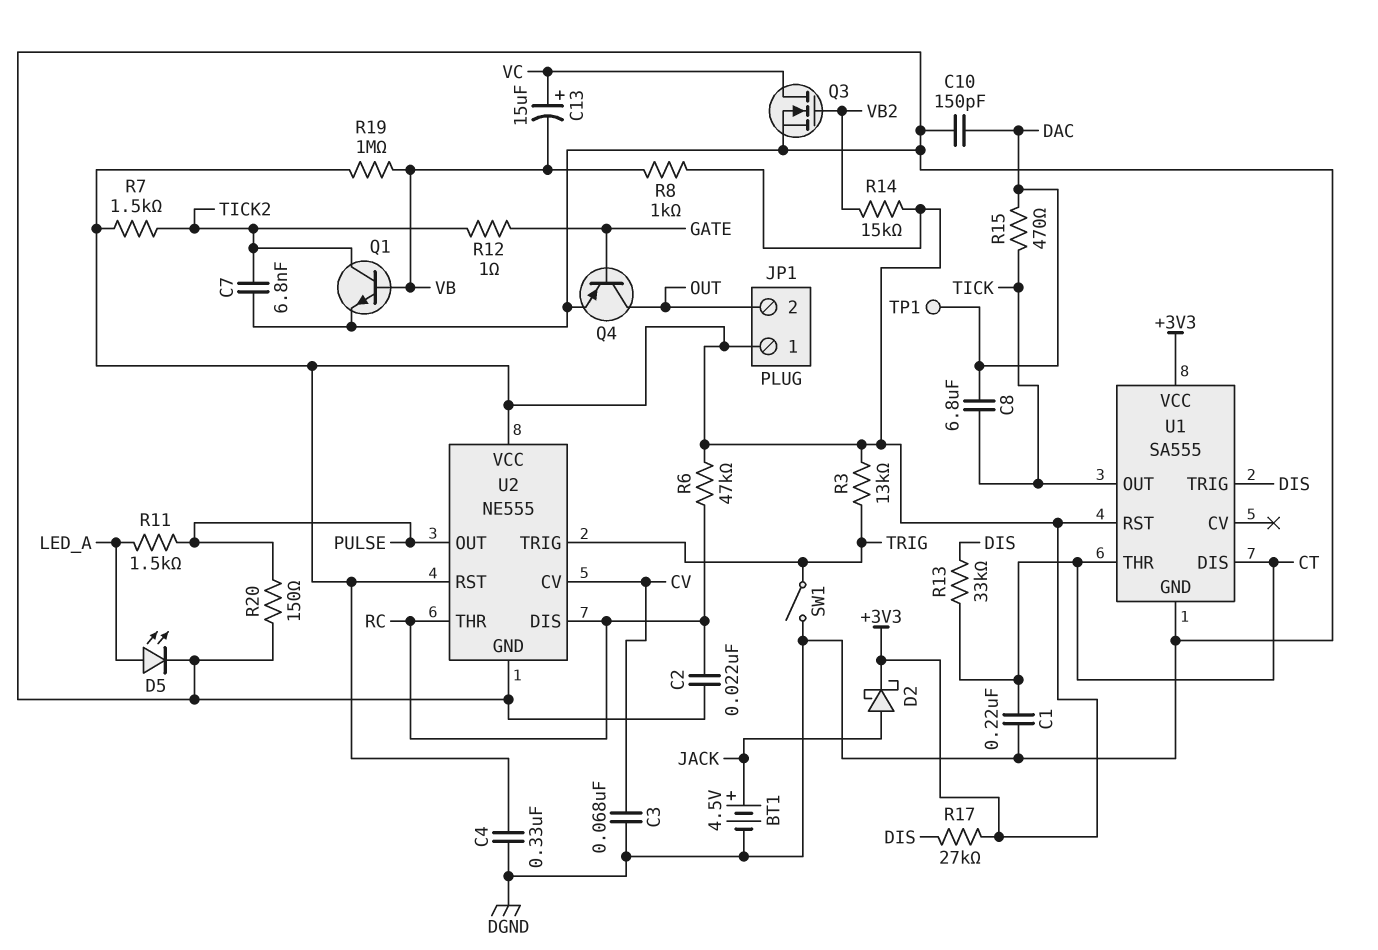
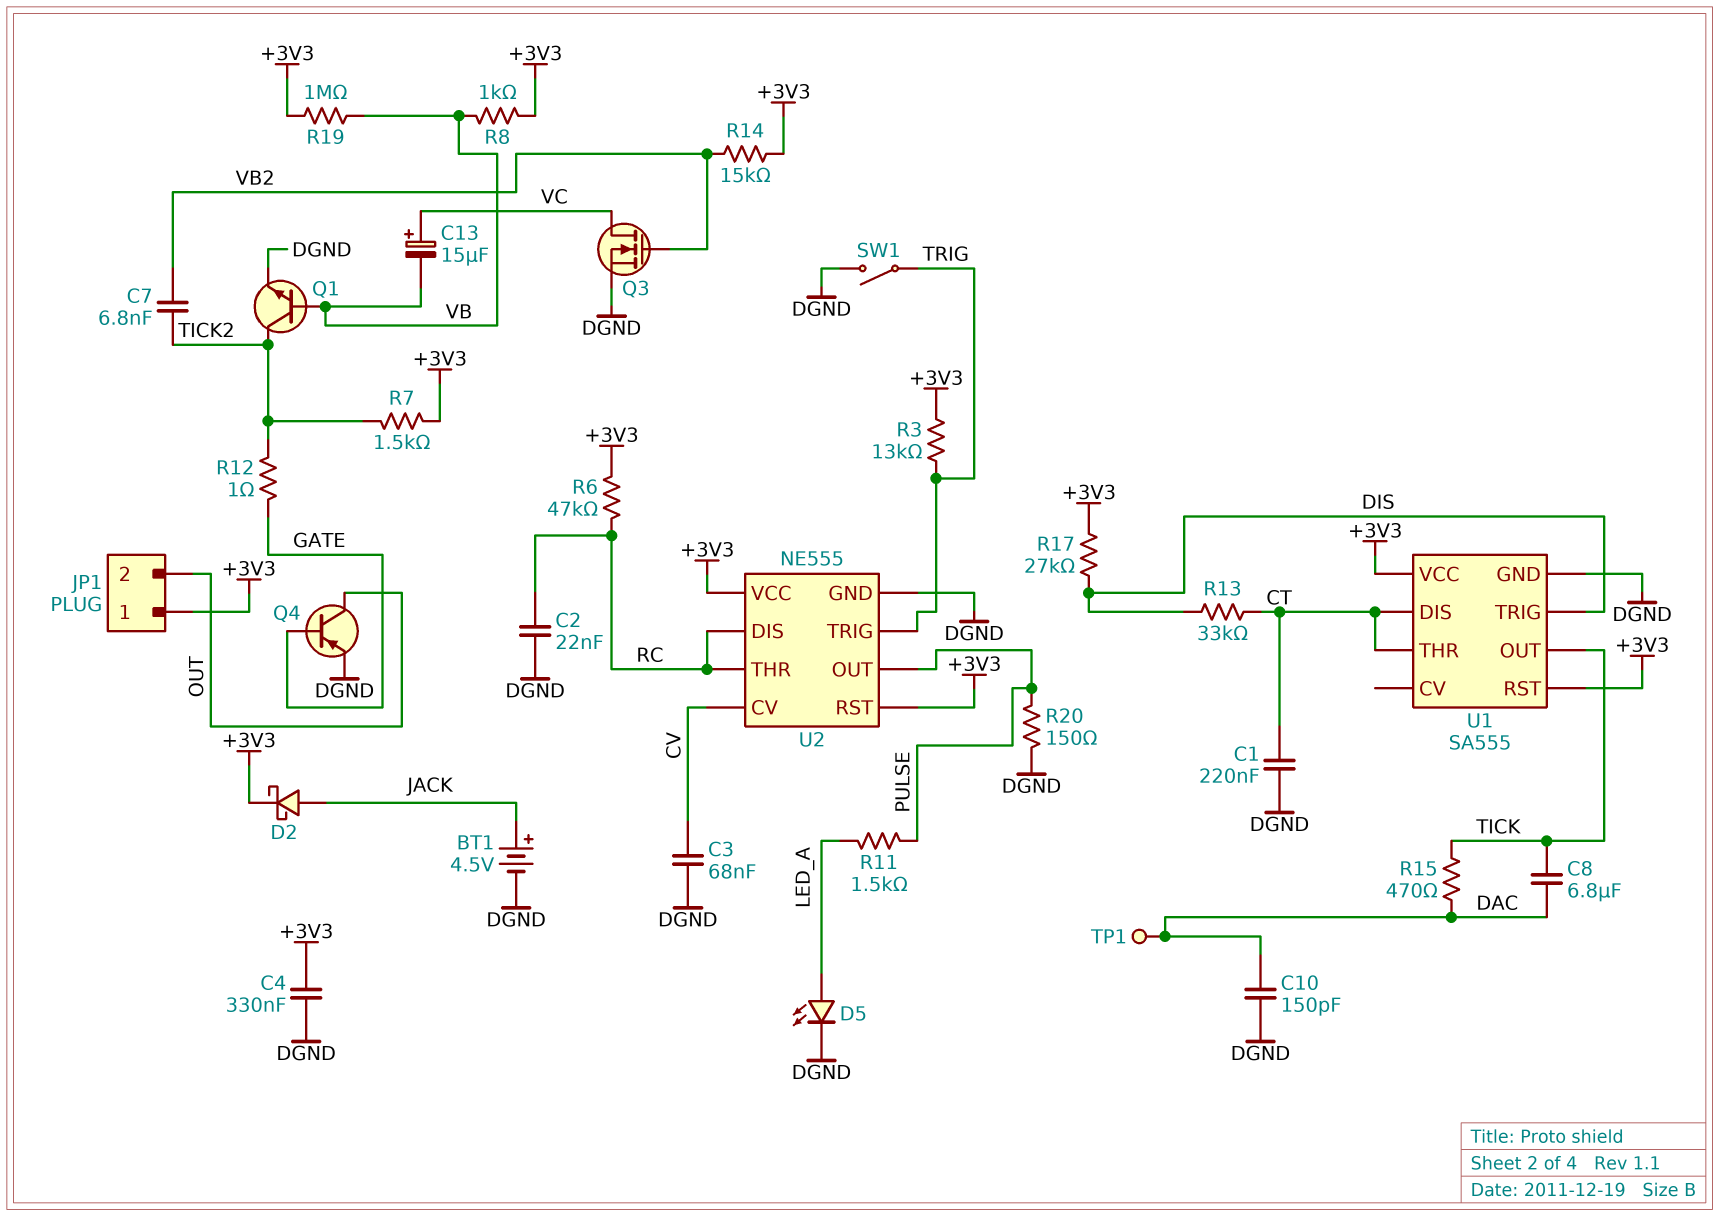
C7: 6.8nF (DGND, TICK2) -> 6.8nF (TICK2, VB2)

